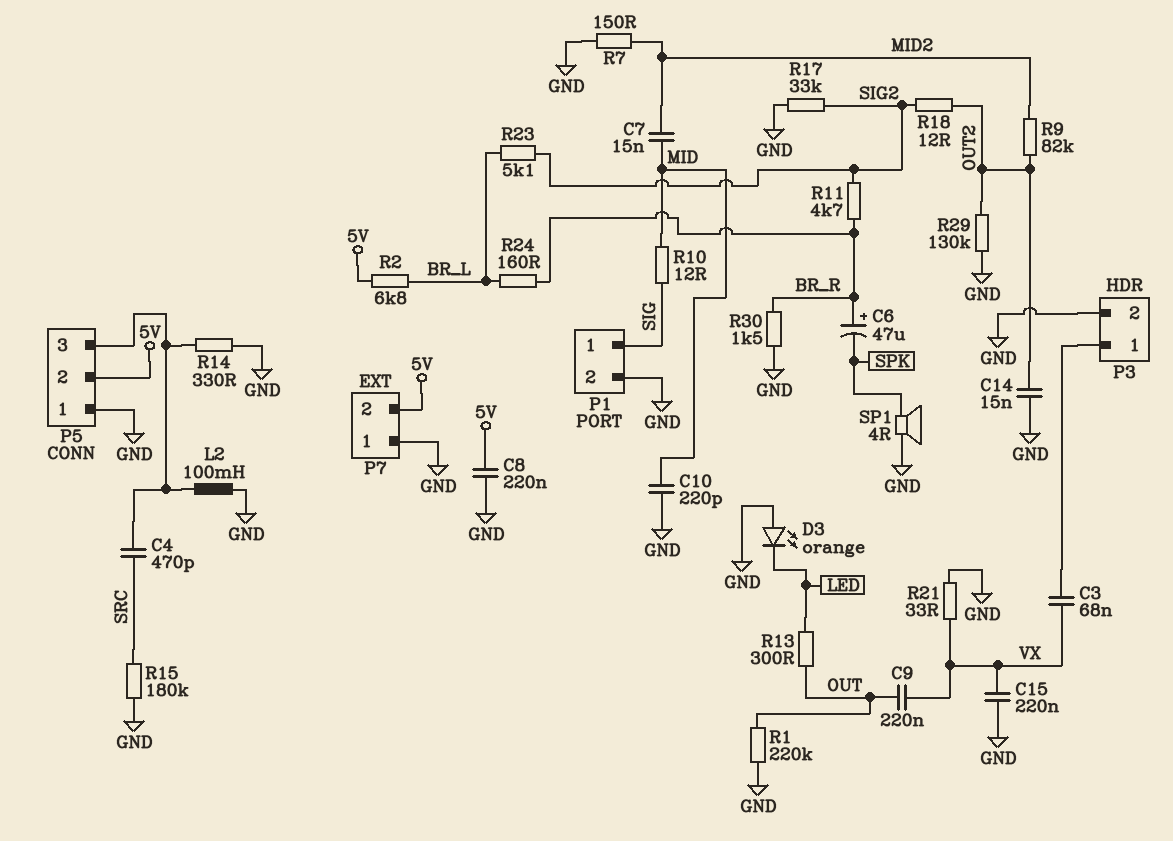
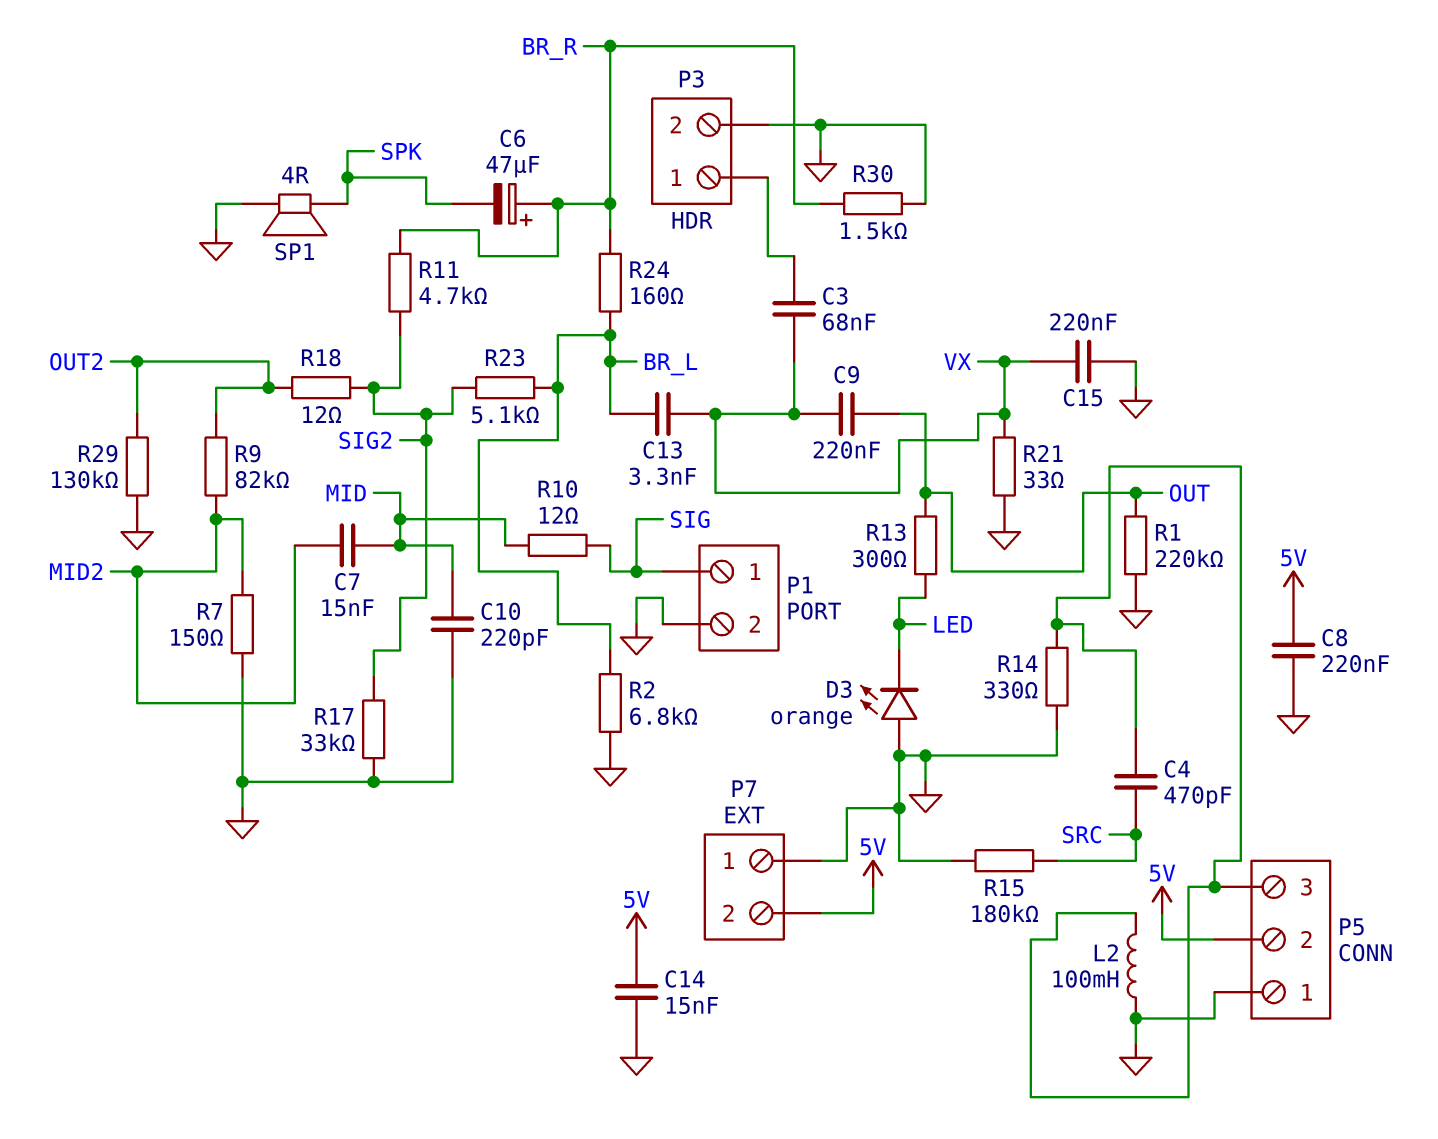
C13: none -> 3.3nF (BR_L, VX)
C14: 15nF (GND, OUT2) -> 15nF (5V, GND)
R2: 6.8k (5V, BR_L) -> 6.8k (BR_L, GND)

